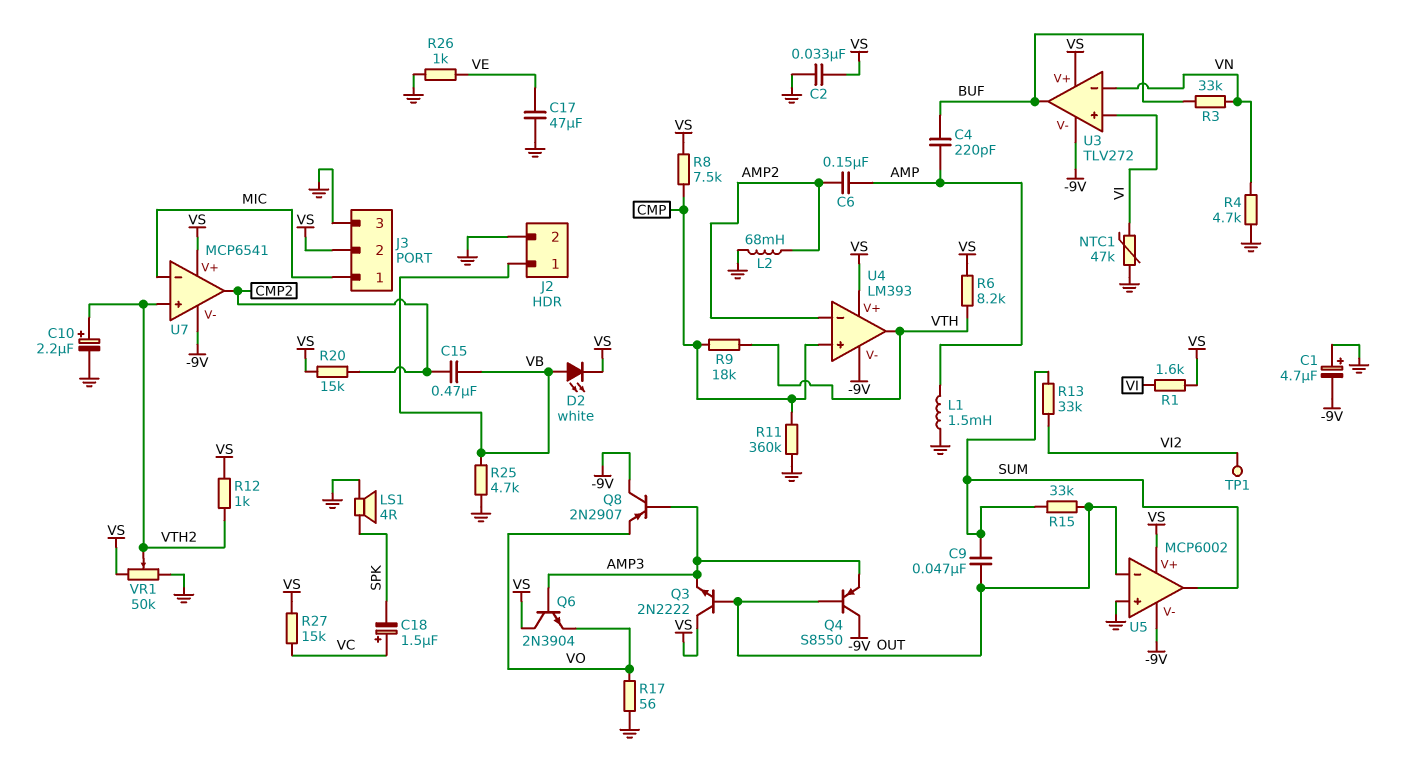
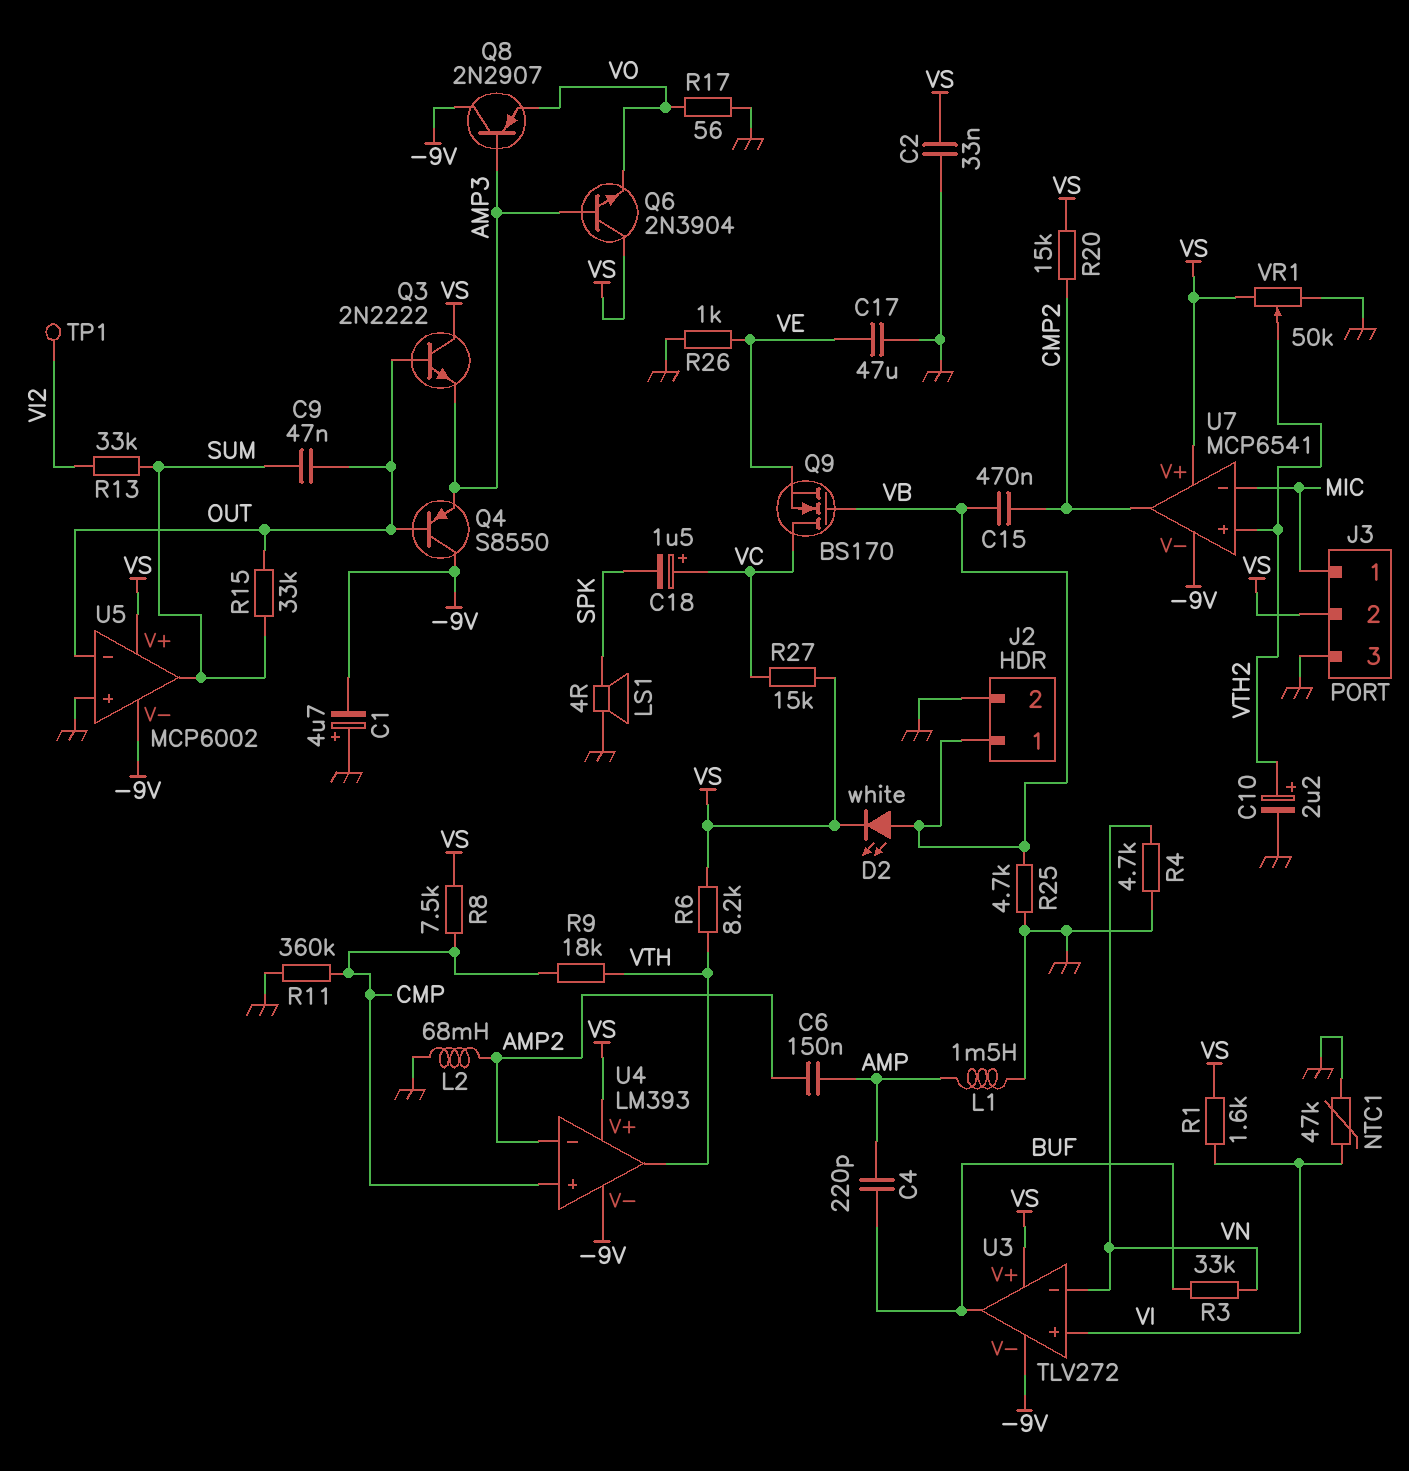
Q9: none -> NMOS BS170 (G VB, D VC, S VE)
R12: 1k (VS, VTH2) -> none

